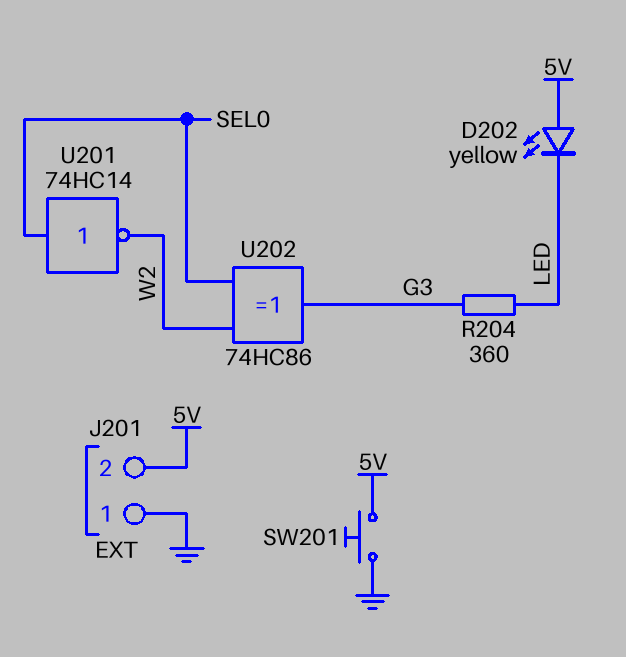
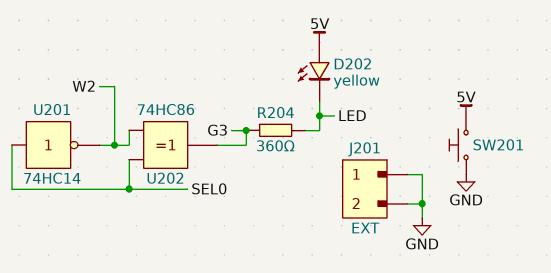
J201 pin 2: 5V -> GND

